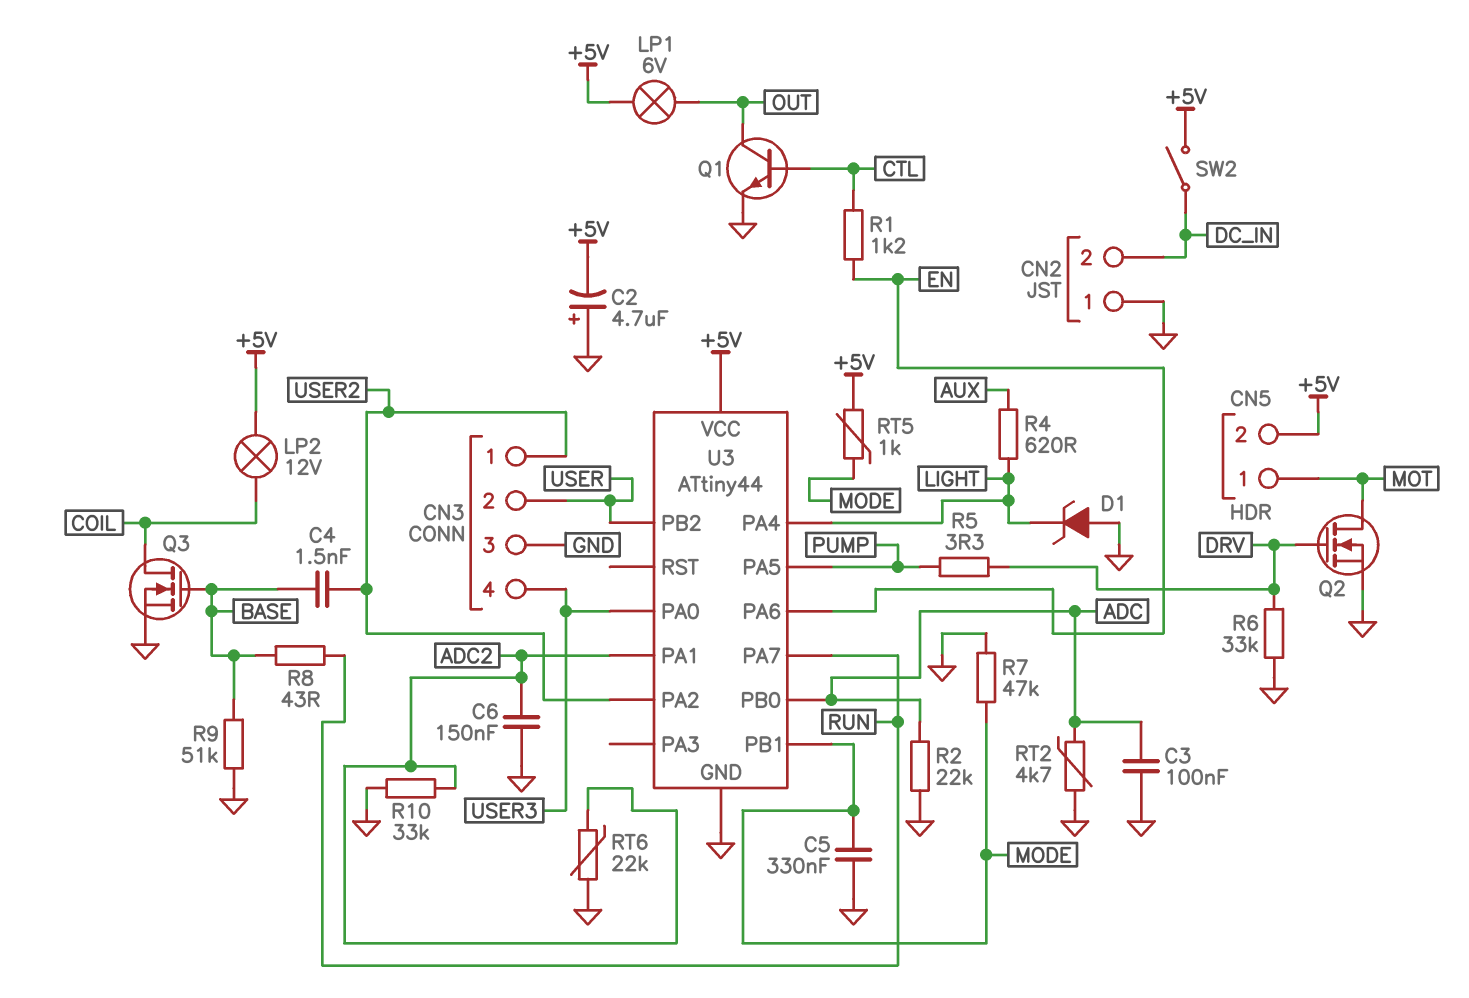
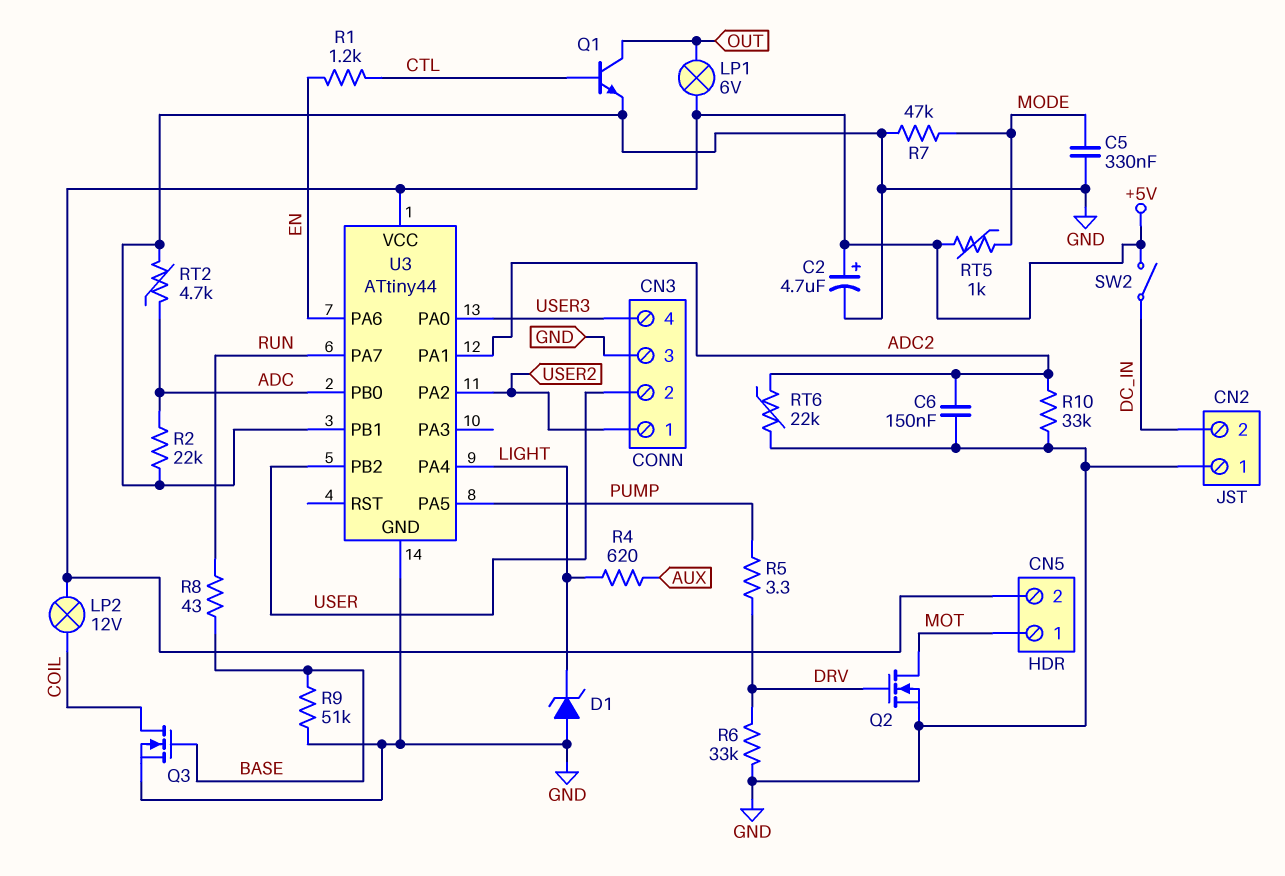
C2: 4.7uF (plus GND, minus +5V) -> 4.7uF (plus +5V, minus GND)
C3: 100nF (ADC, GND) -> none
C4: 1.5nF (BASE, USER2) -> none
U3 pin PB1: MODE -> GND

